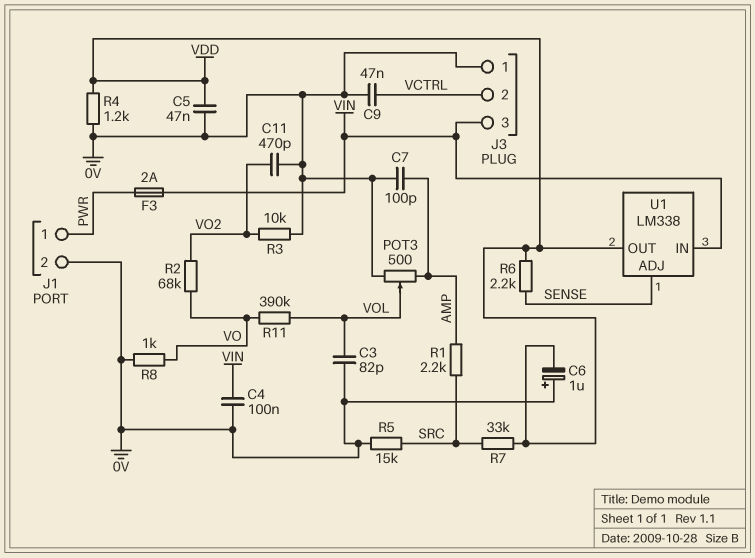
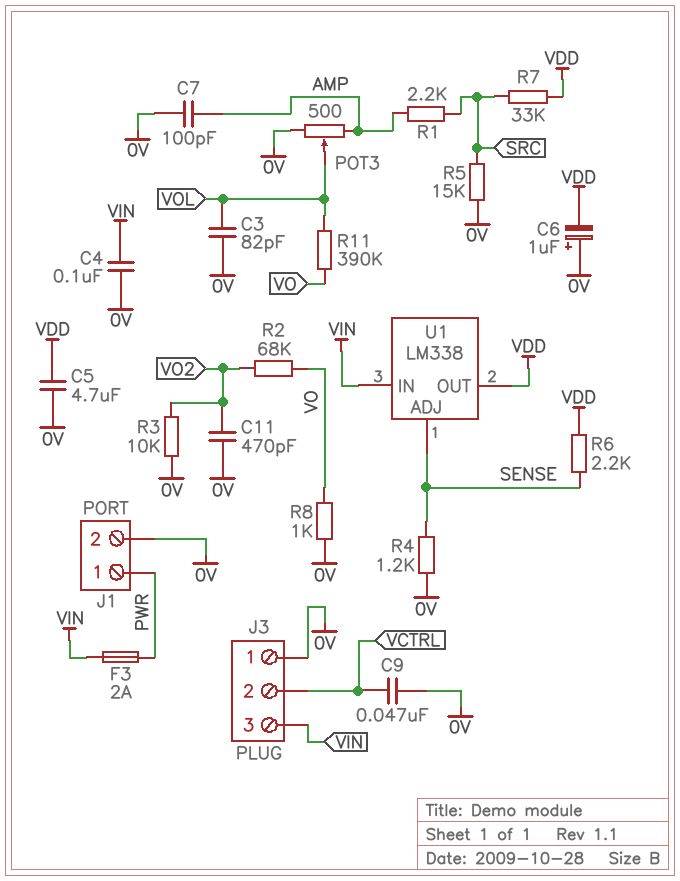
C5: 47nF (0V, VDD) -> 4.7uF (0V, VDD)
R4: 1.2k (0V, VDD) -> 1.2k (0V, SENSE)

